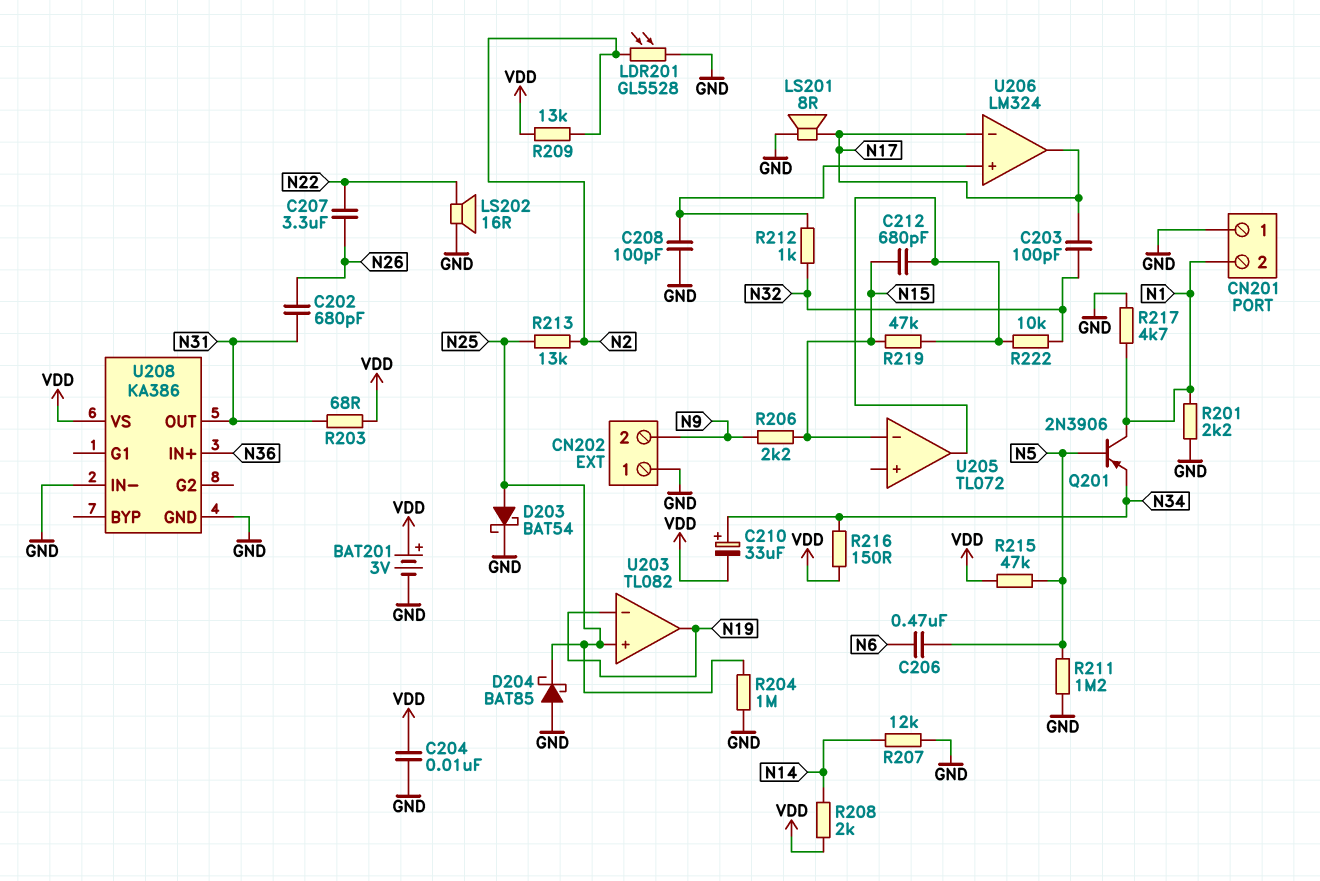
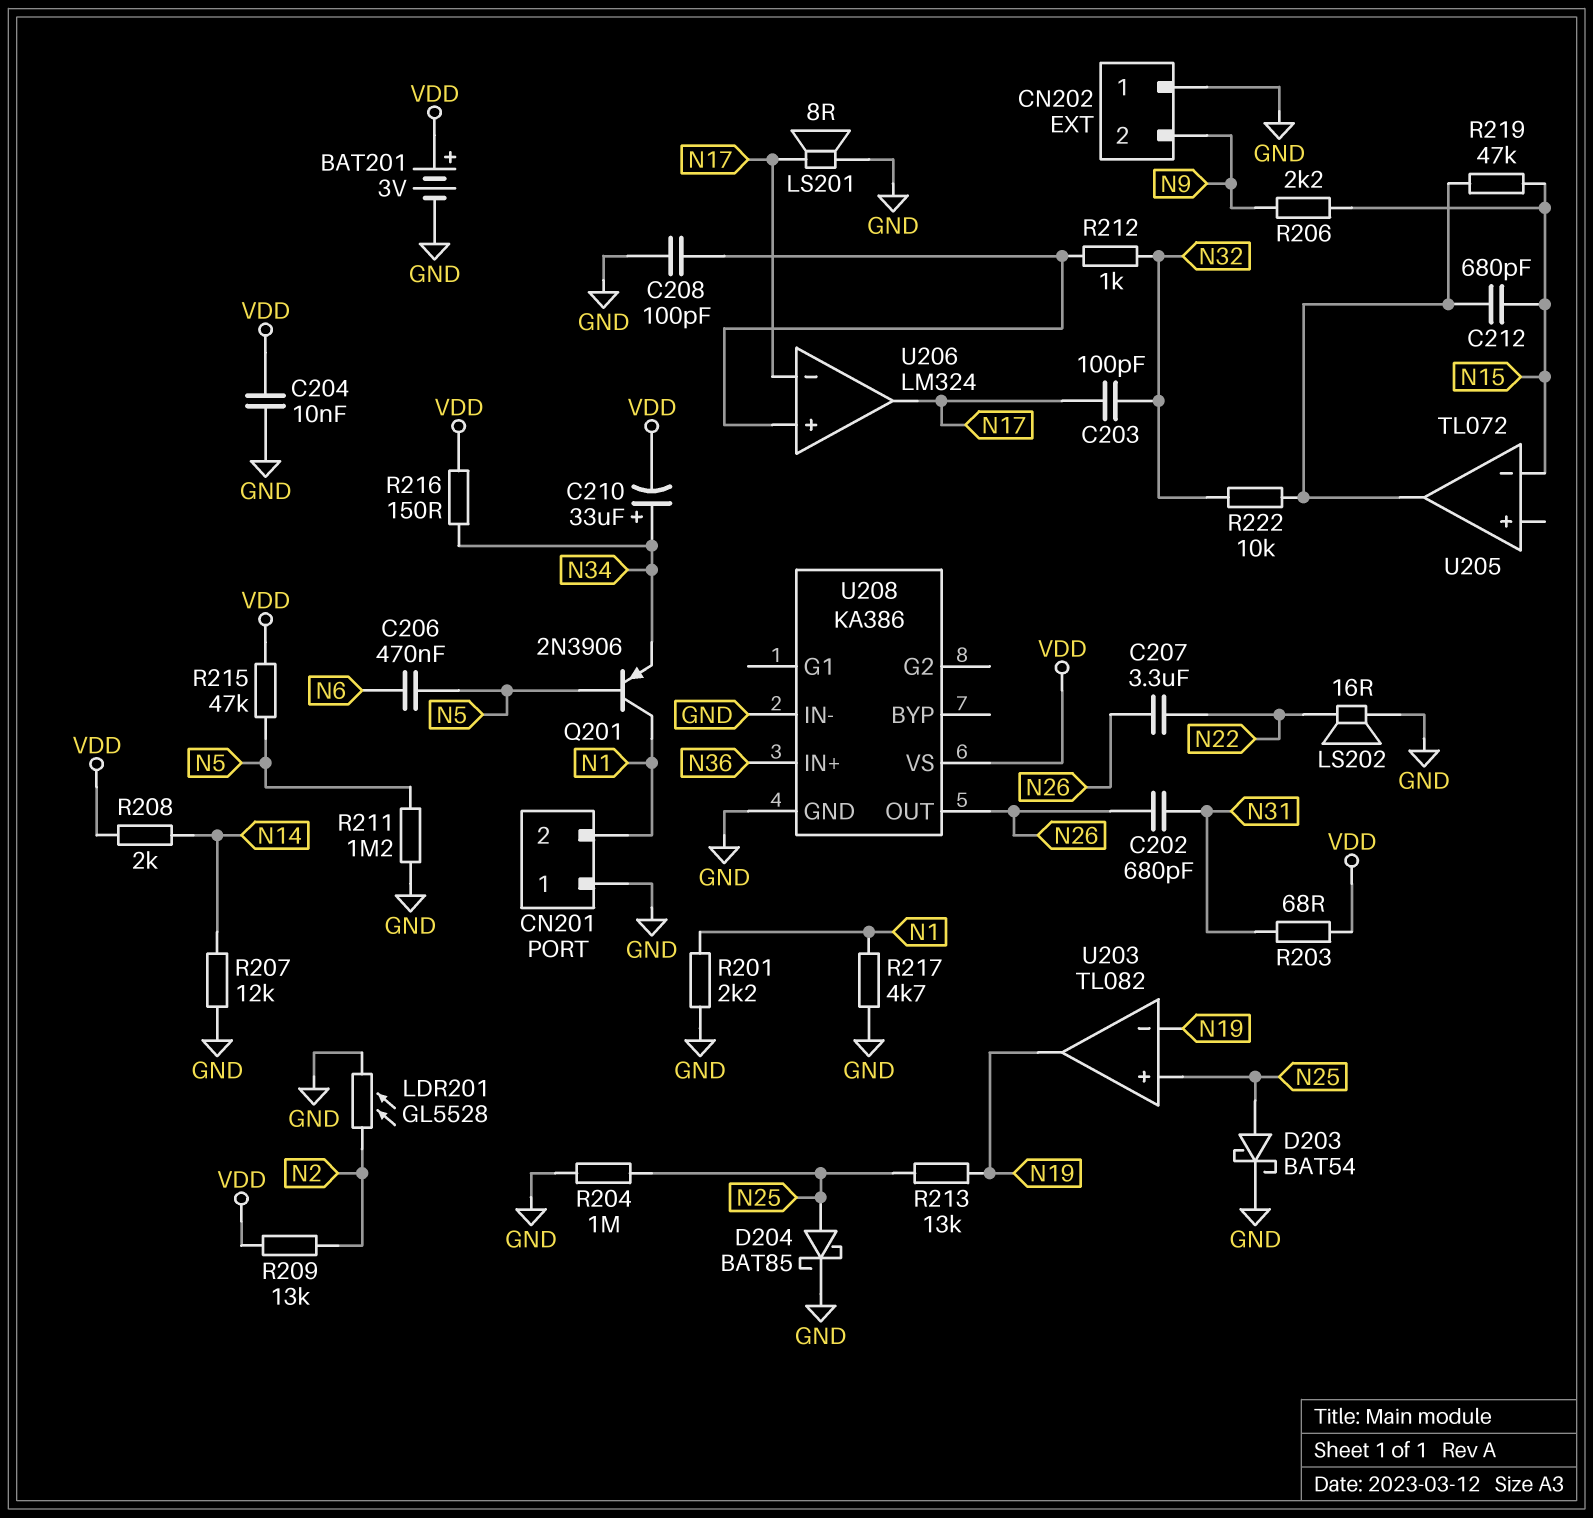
D204: schottky BAT85 (A GND, K N25) -> schottky BAT85 (A N25, K GND)
R213: 13k (N2, N25) -> 13k (N19, N25)
U208 pin OUT: N31 -> N26

